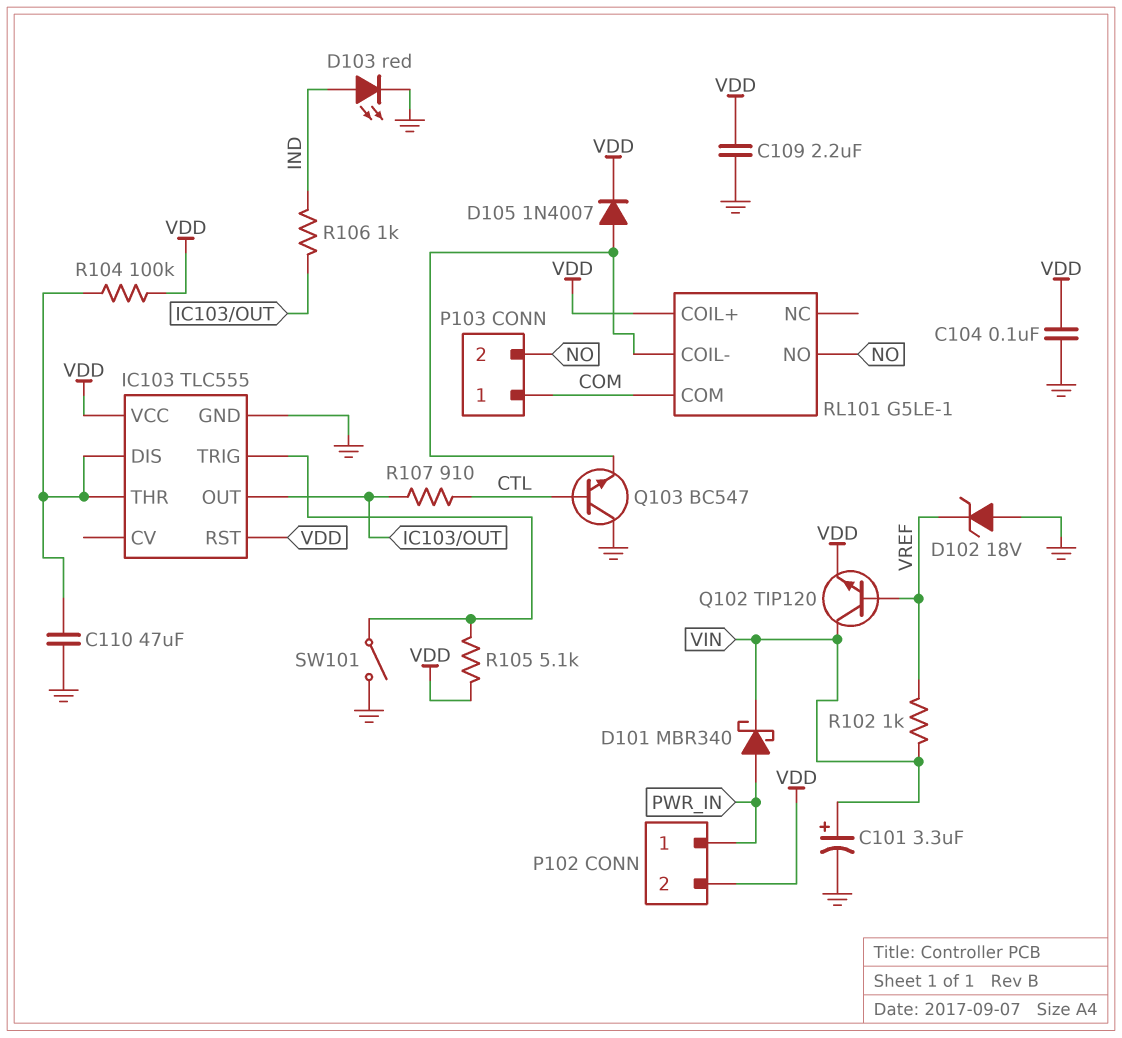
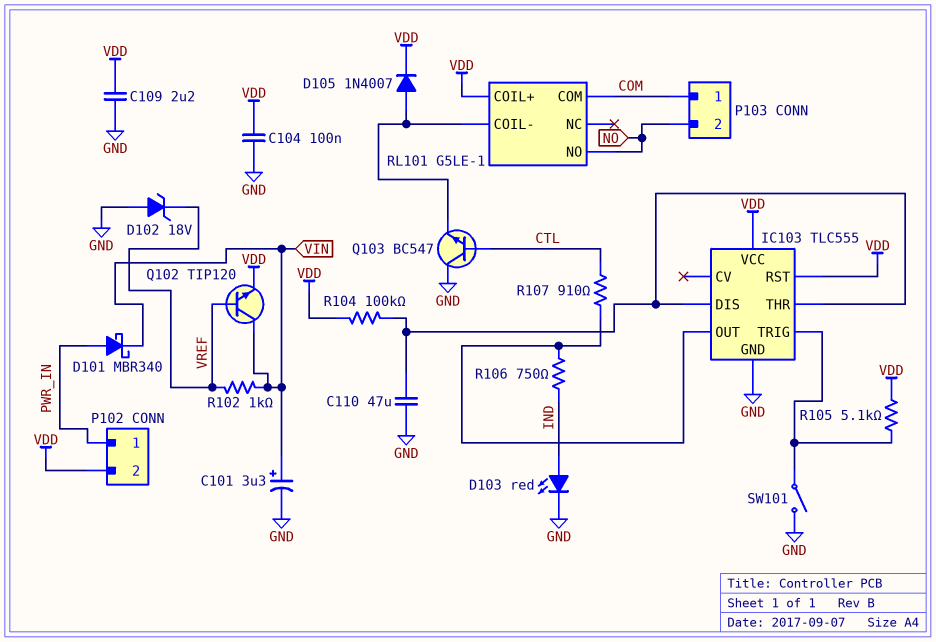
R106: 1k (IC103/OUT, IND) -> 750 (IC103/OUT, IND)

